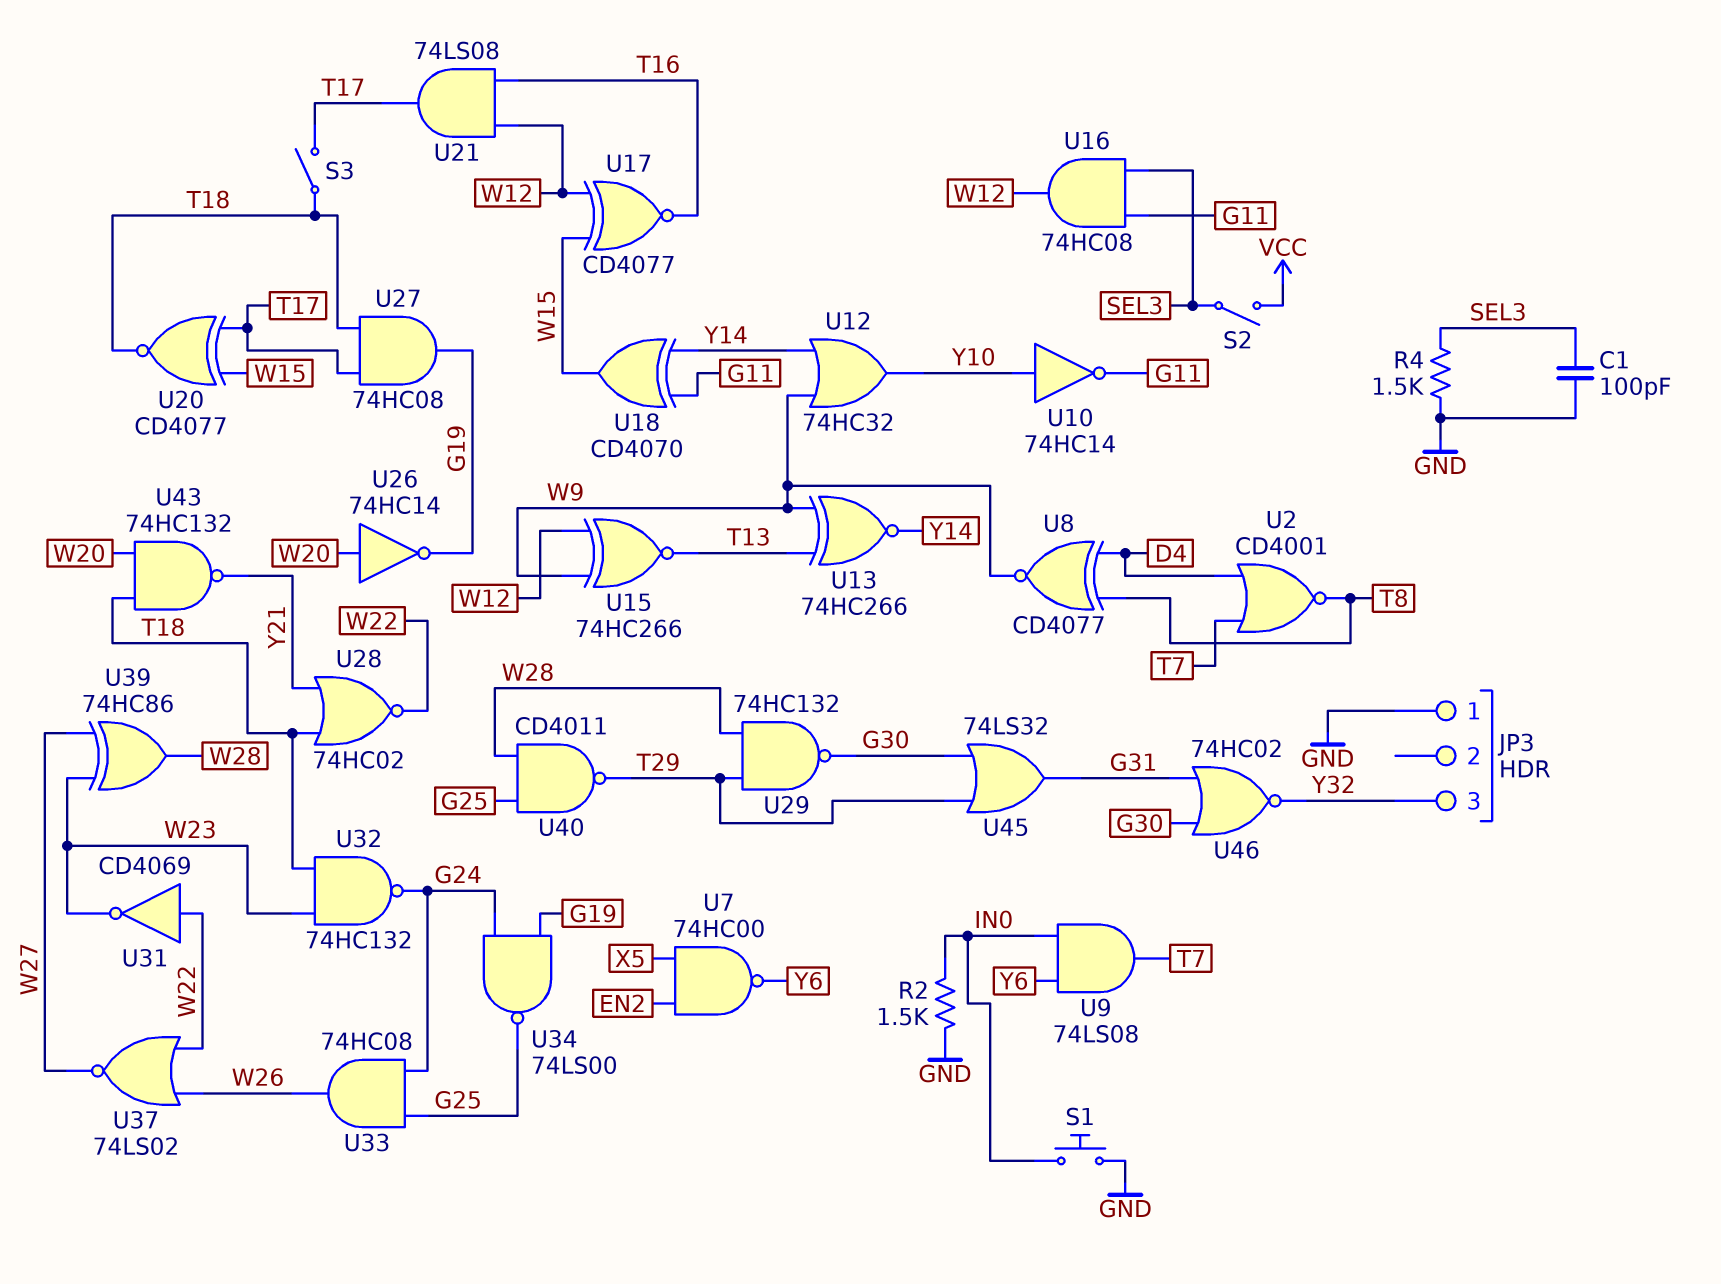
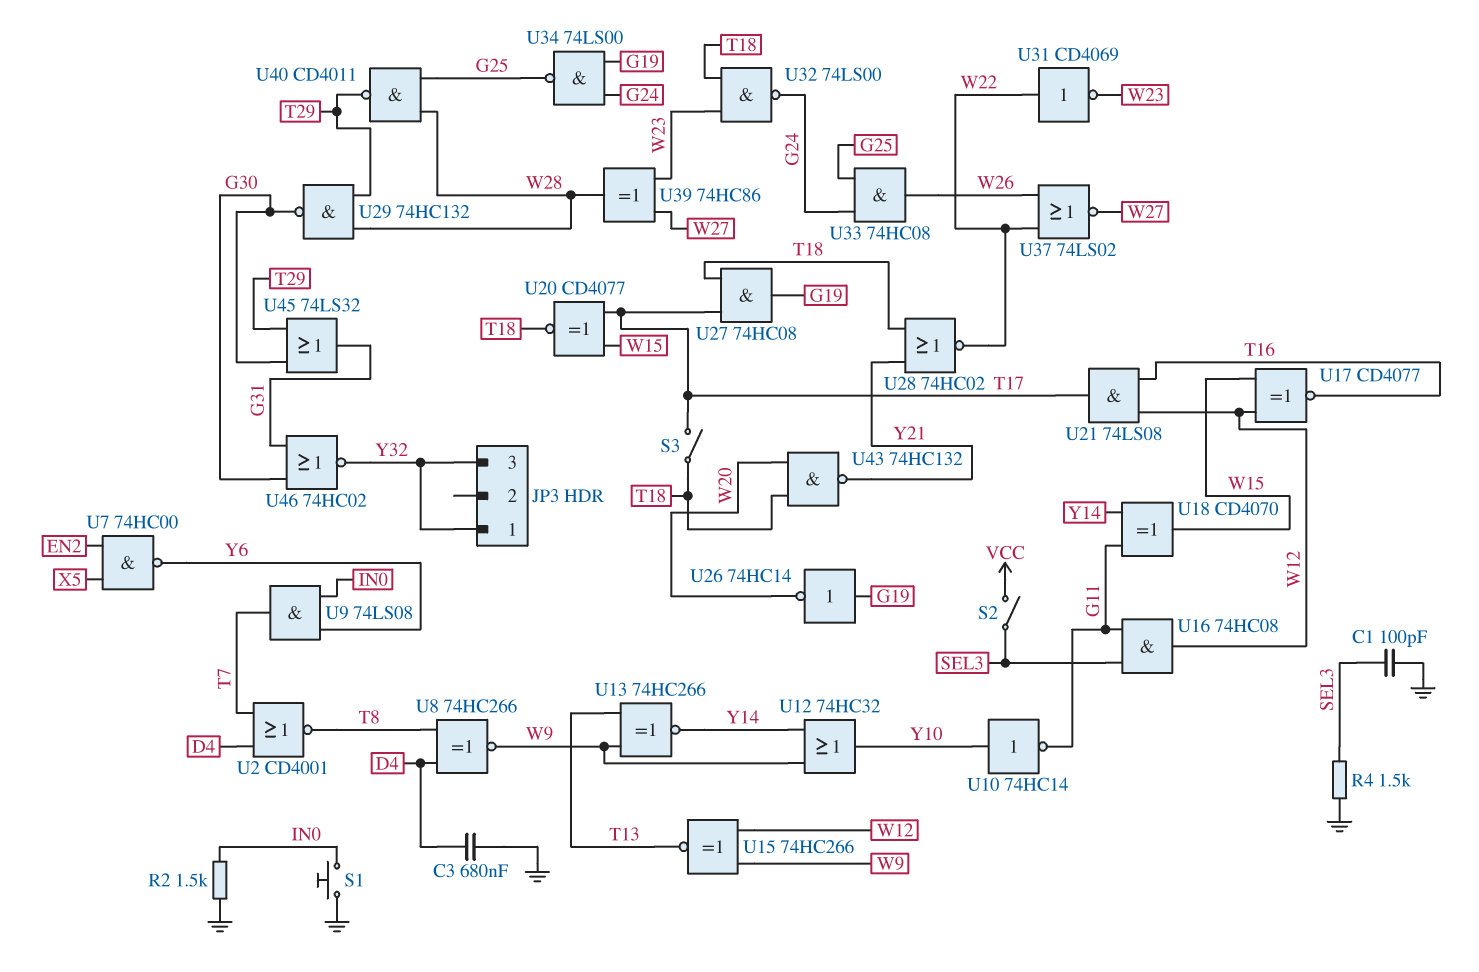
C3: none -> 680nF (D4, GND)
JP3 pin 1: GND -> Y32
U8: XNOR CD4077 (in D4, in T8, out W9) -> XNOR 74HC266 (in D4, in T8, out W9)
U26: NOT 74HC14 (in W20, out G19) -> NOT 74HC14 (in G19, out W20)
U32: NAND 74HC132 (in T18, in W23, out G24) -> NAND 74LS00 (in T18, in W23, out G24)

